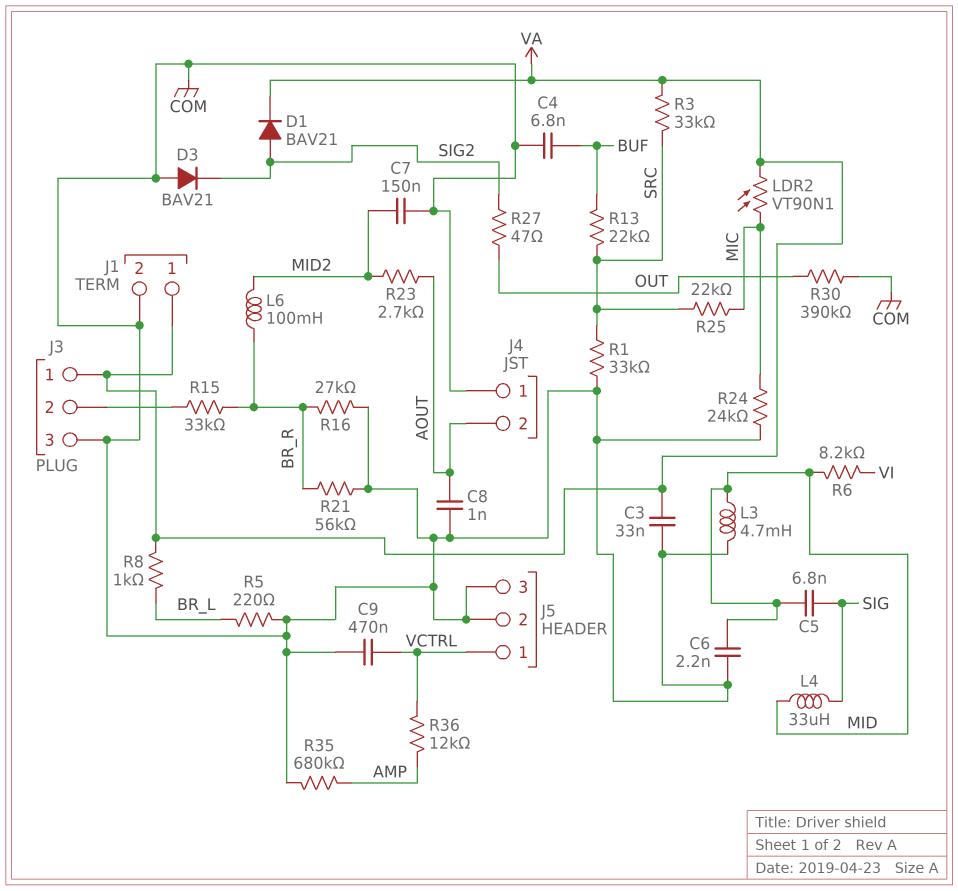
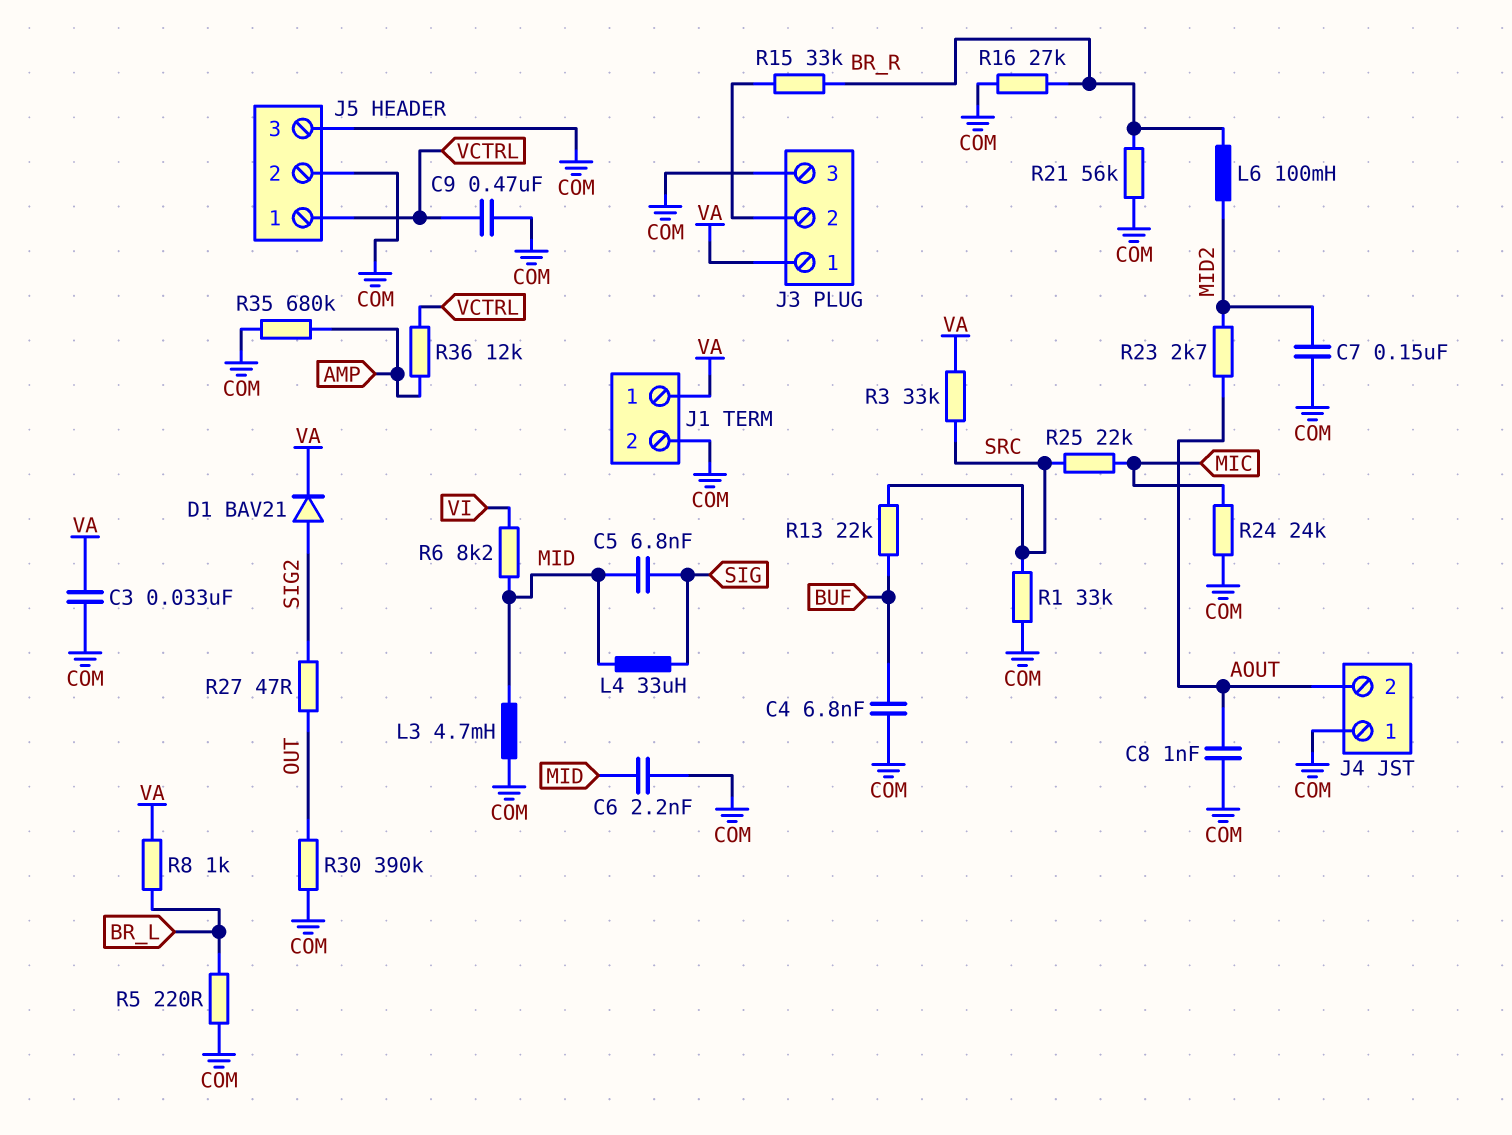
D3: diode BAV21 (A COM, K SIG2) -> none
LDR2: VT90N1 (MIC, VA) -> none

